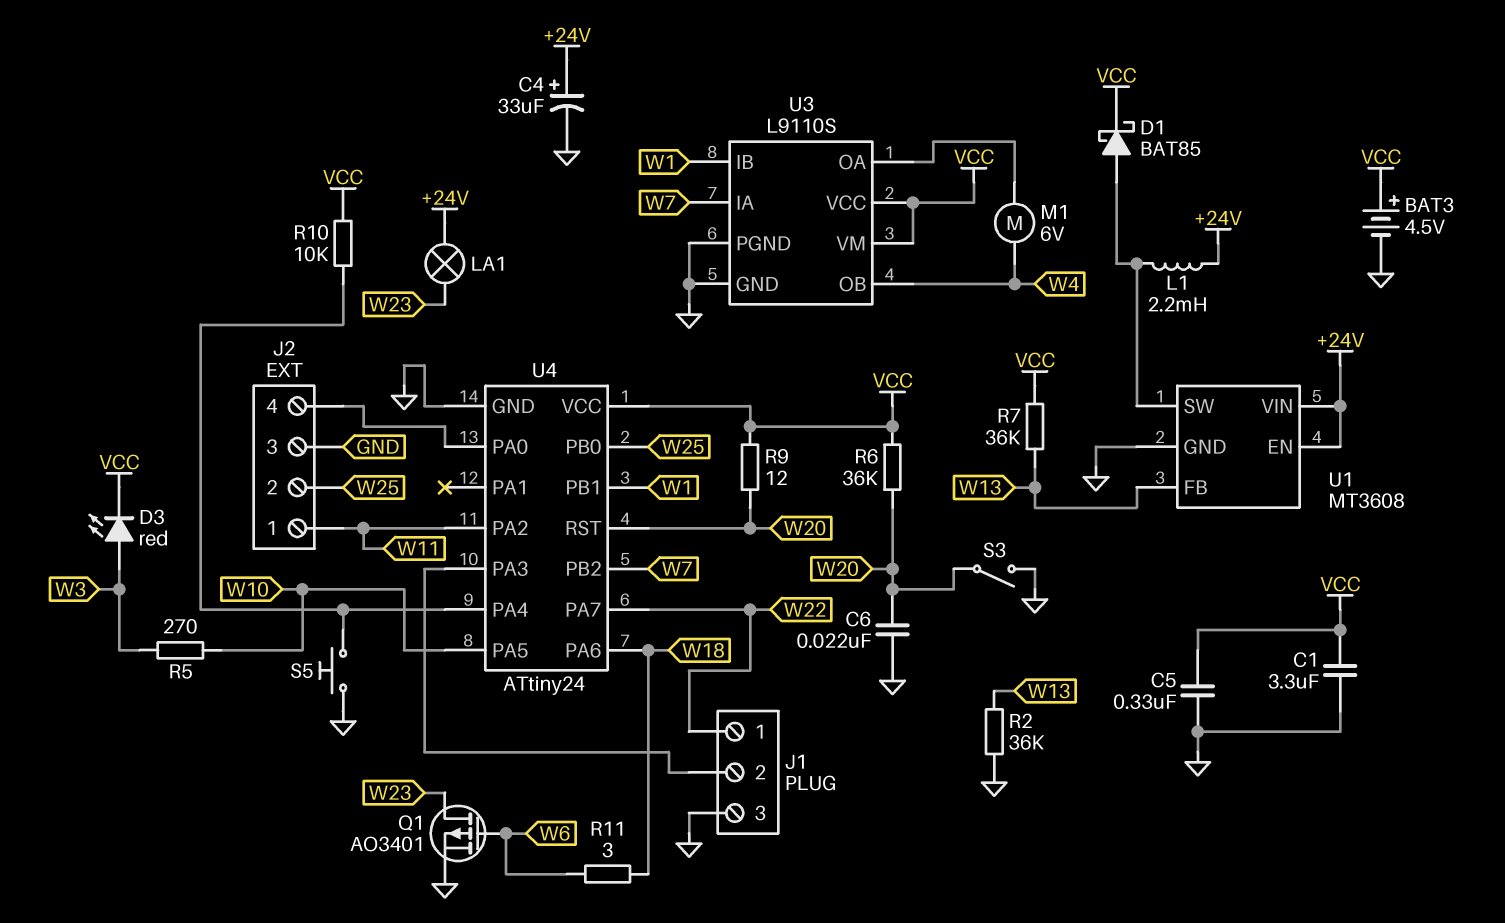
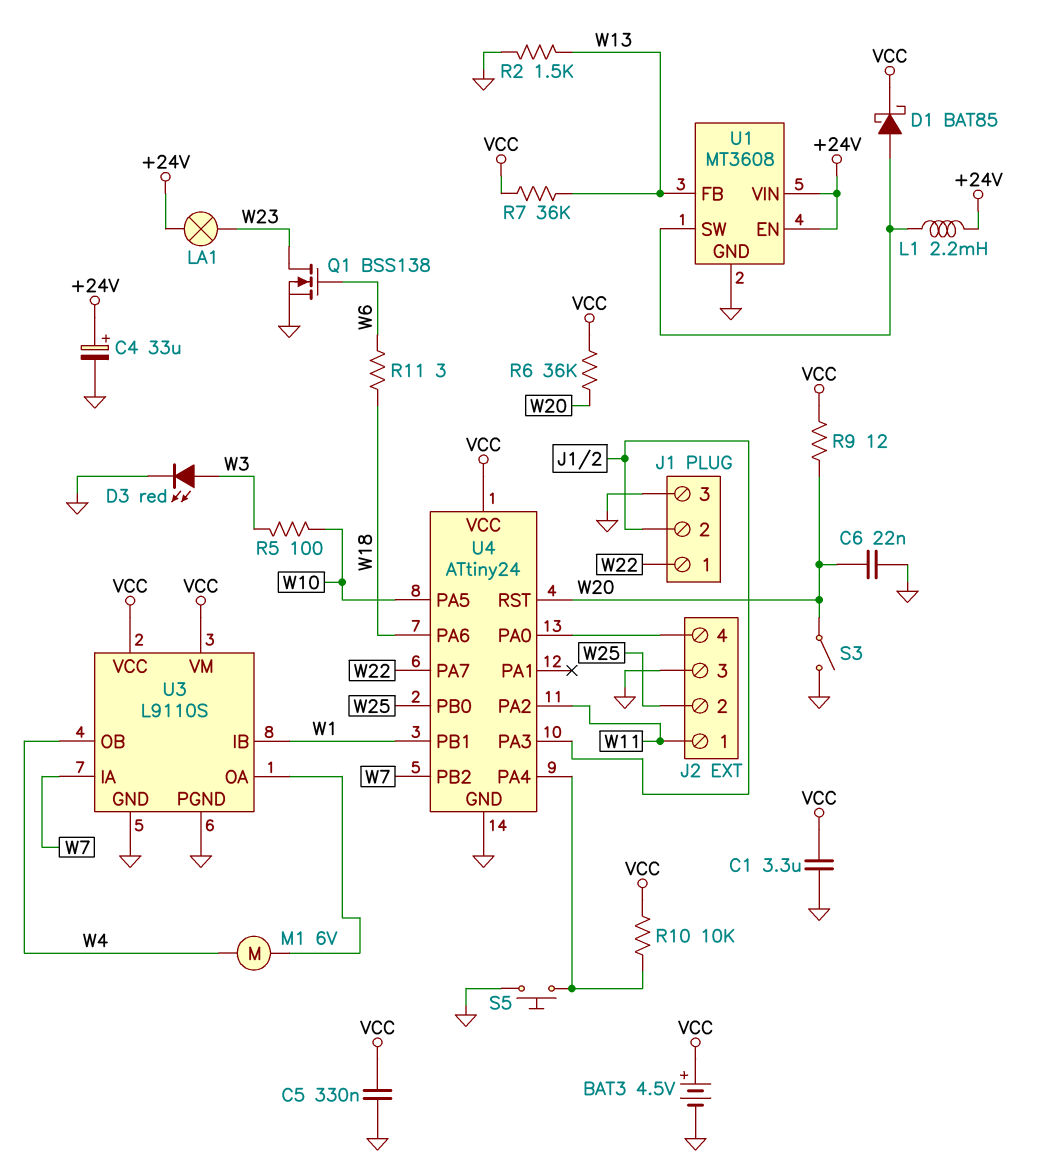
D3: LED red (A W3, K VCC) -> LED red (A W3, K GND)
Q1: PMOS AO3401 (G W6, D W23, S GND) -> NMOS BSS138 (G W6, D W23, S GND)
R2: 36k (GND, W13) -> 1.5k (GND, W13)
R5: 270 (W3, W10) -> 100 (W3, W10)

